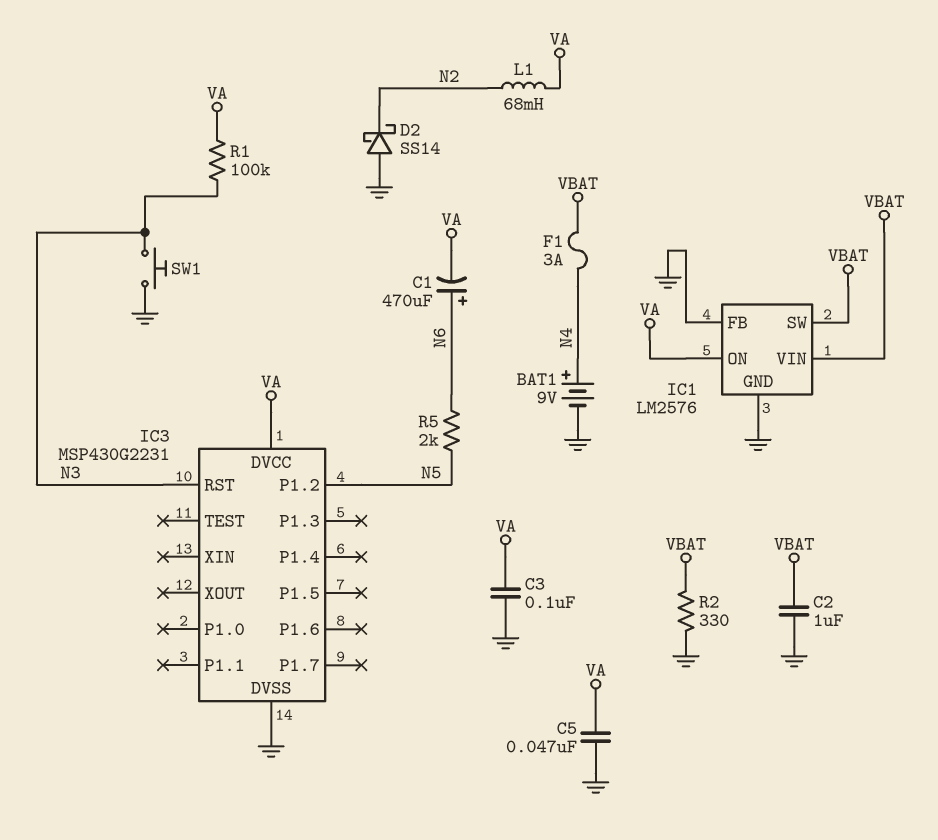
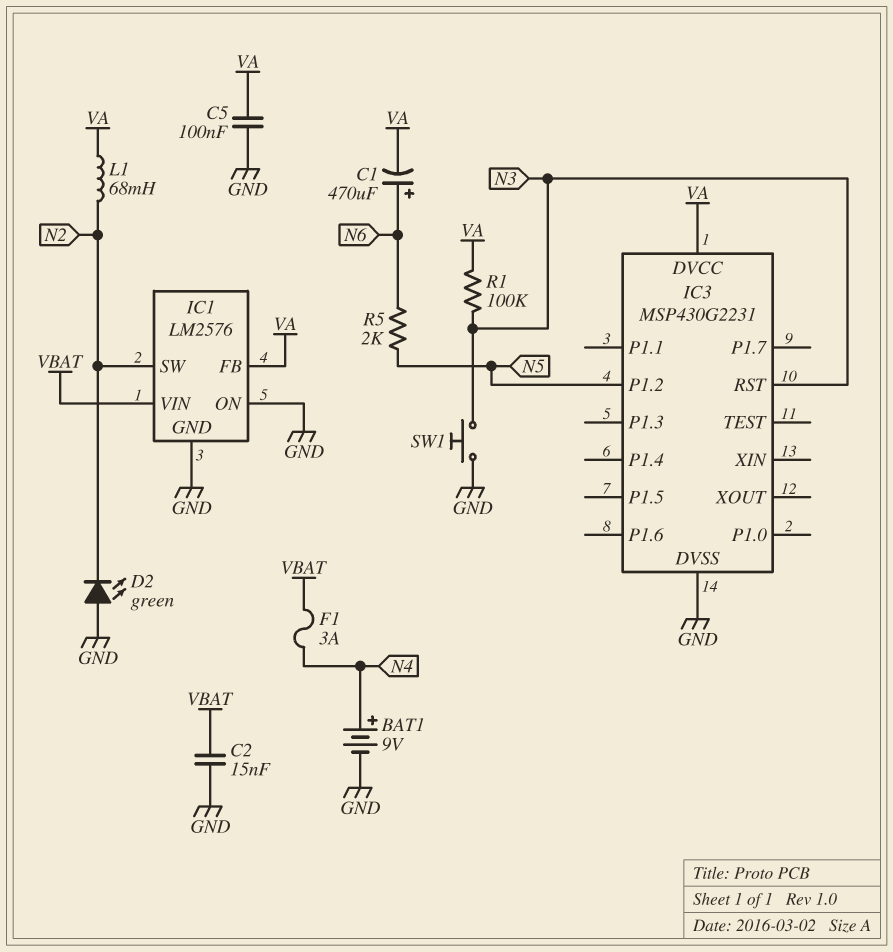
C2: 1uF (GND, VBAT) -> 15nF (GND, VBAT)
C3: 100nF (GND, VA) -> none
C5: 47nF (GND, VA) -> 100nF (GND, VA)
D2: schottky SS14 (A GND, K N2) -> LED green (A GND, K N2)
IC1 pin FB: GND -> VA
IC1 pin ON: VA -> GND
IC1 pin SW: VBAT -> N2
R2: 330 (GND, VBAT) -> none

